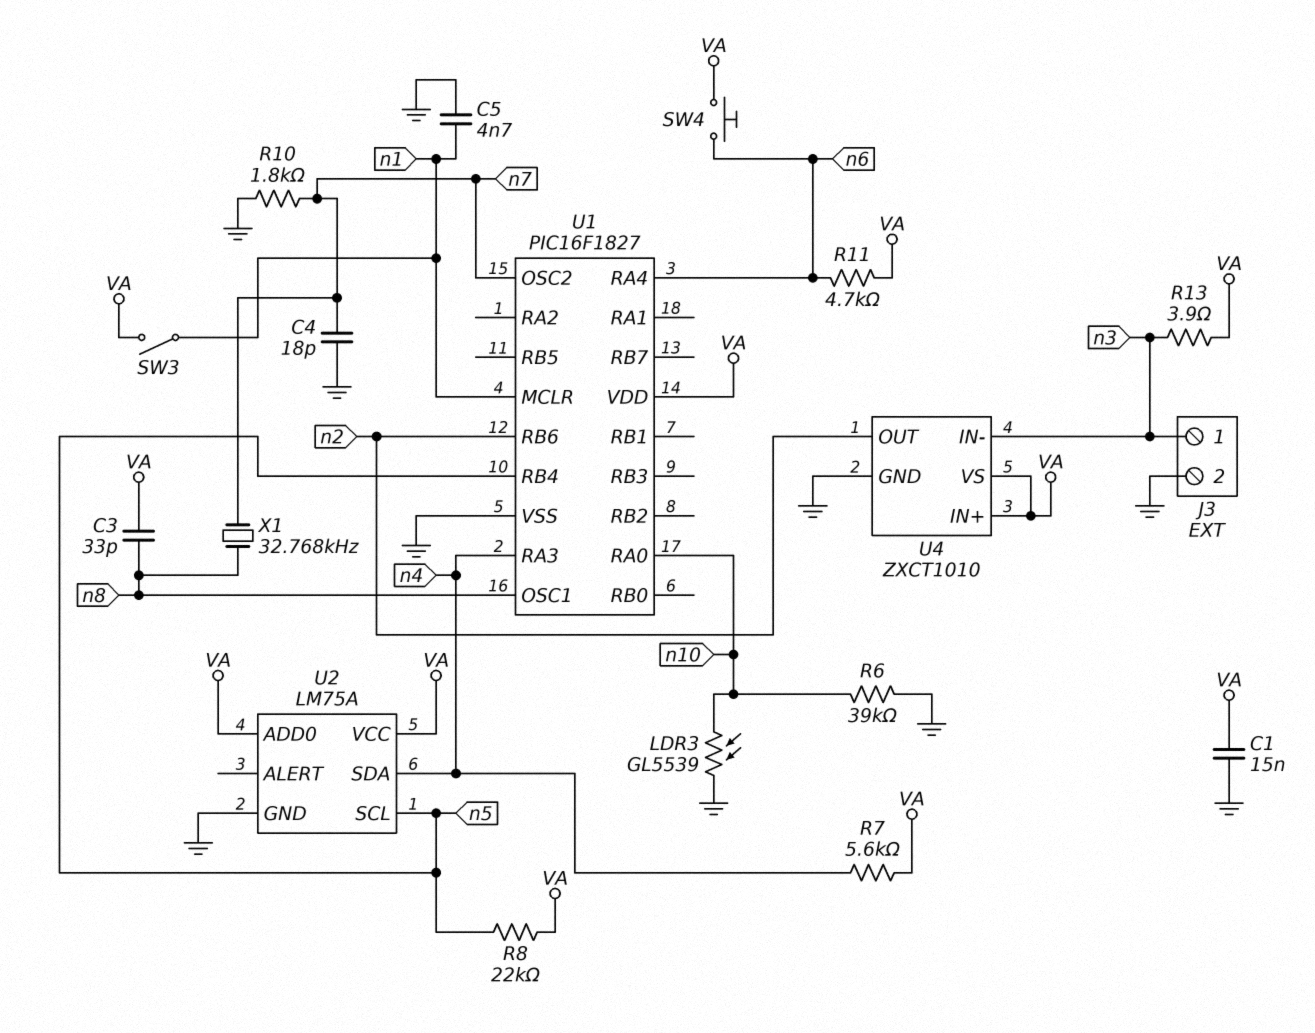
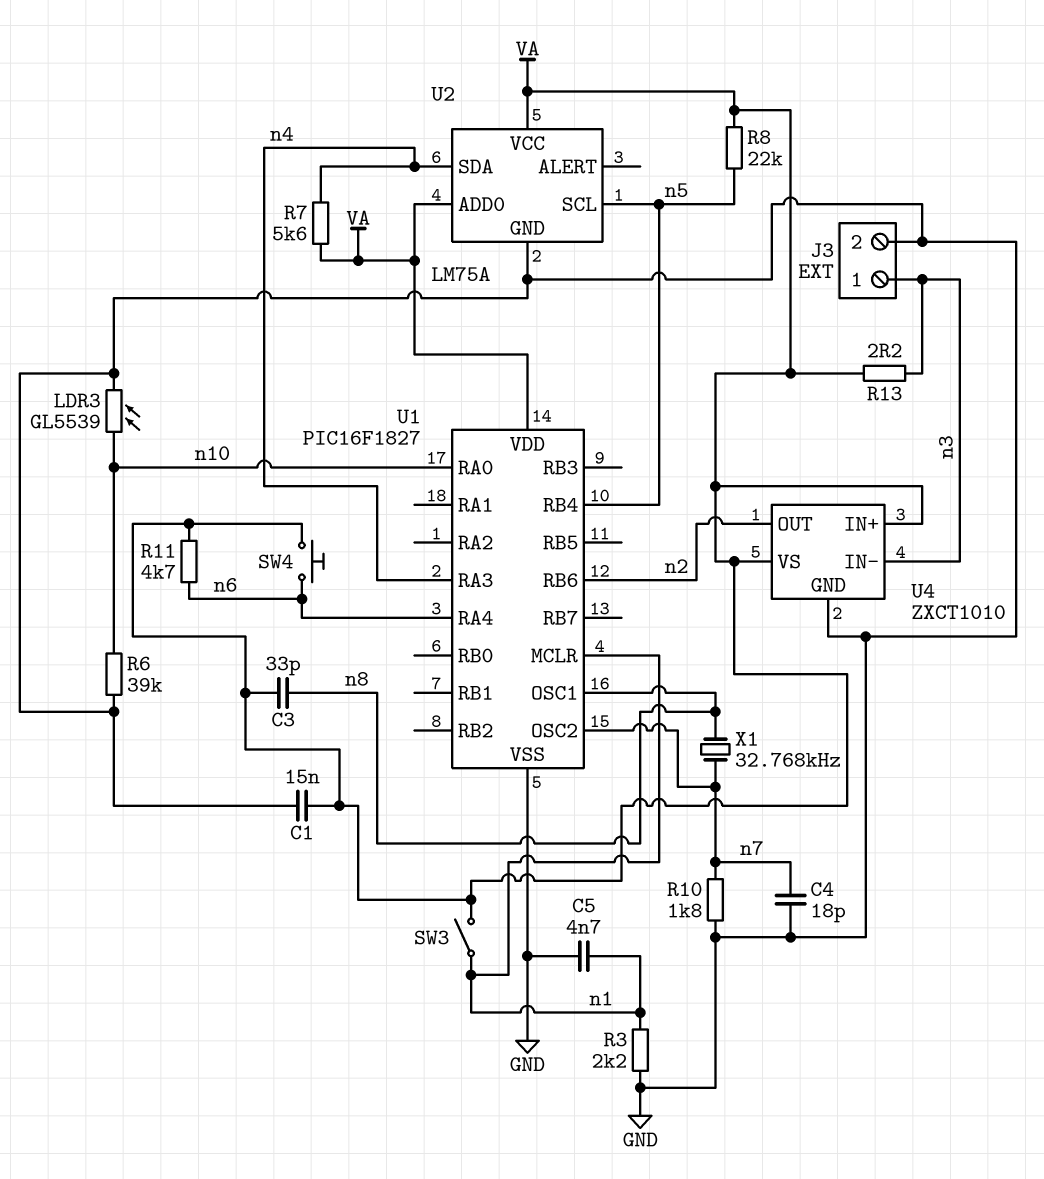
R3: none -> 2.2k (GND, n1)
R13: 3.9 (VA, n3) -> 2.2 (VA, n3)

